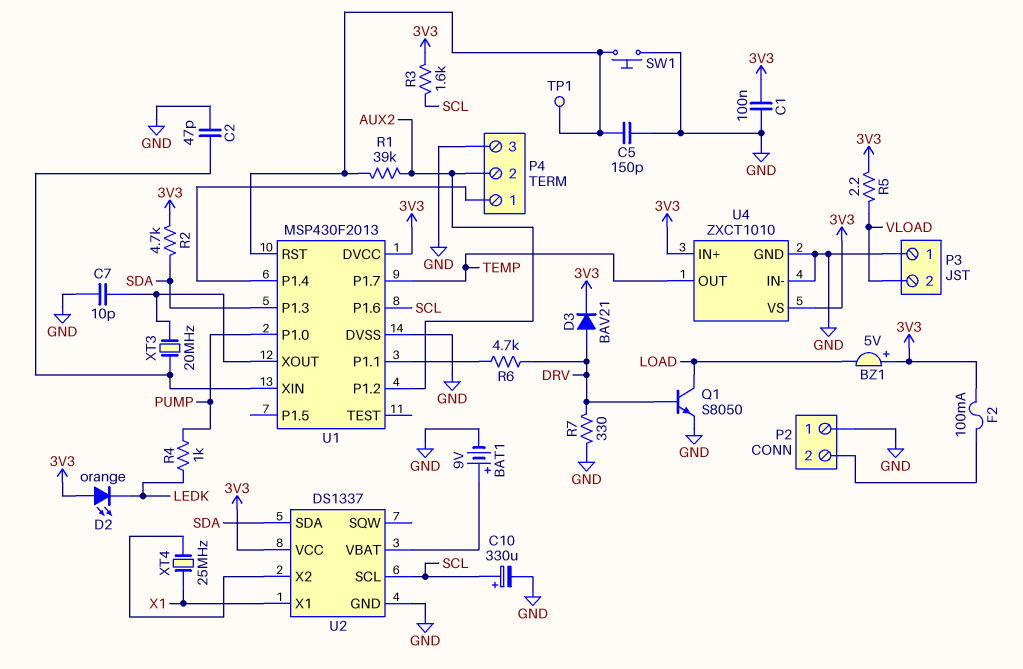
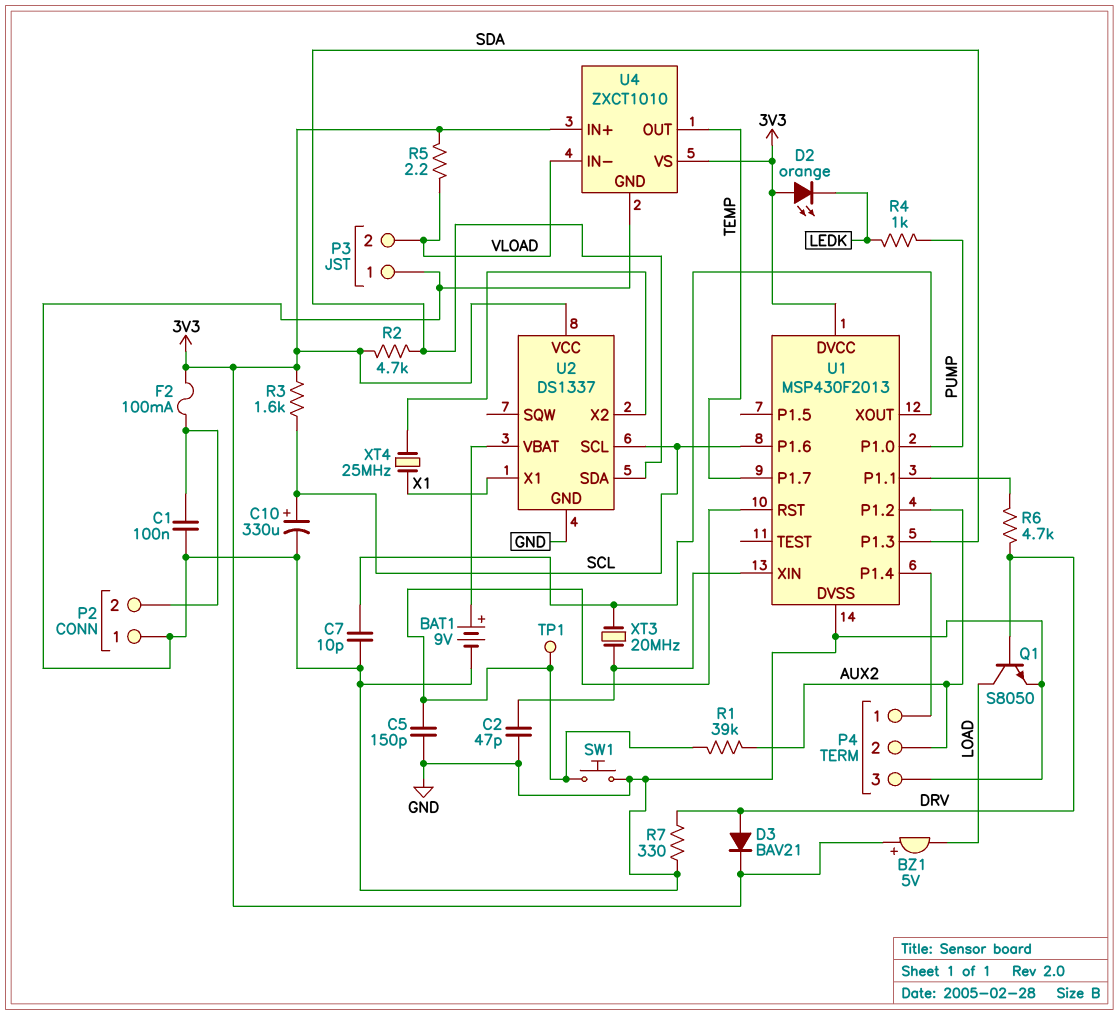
C1: 100nF (3V3, GND) -> 100nF (GND, P2/2)
U4 pin IN-: GND -> VLOAD

